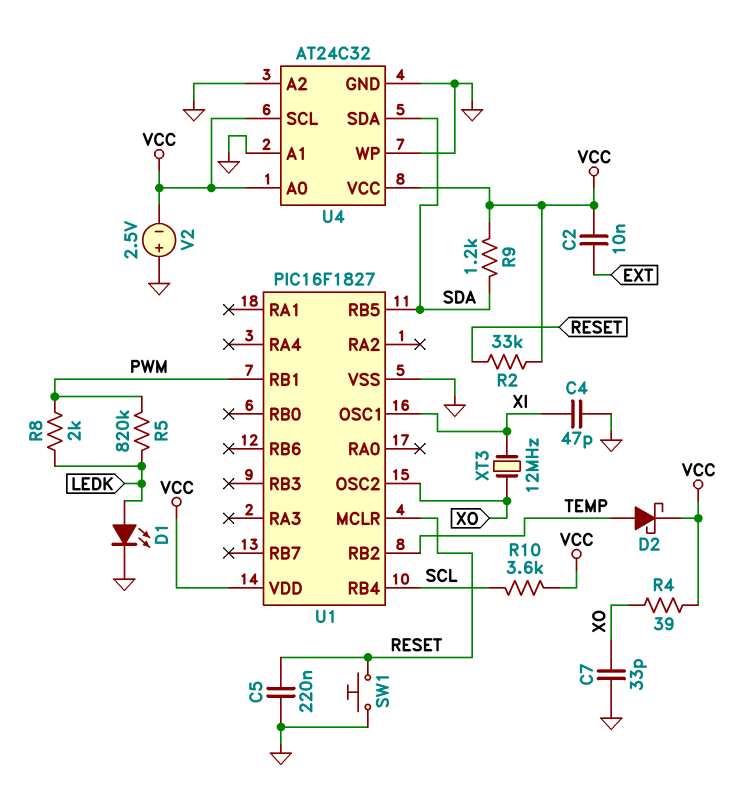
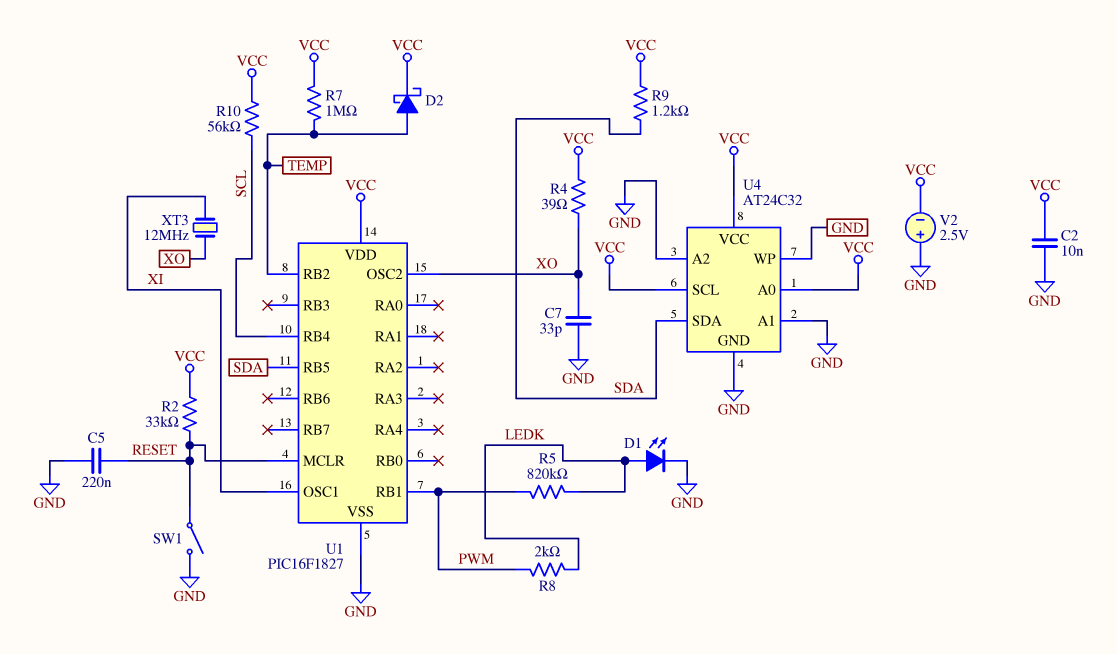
C2: 10nF (EXT, VCC) -> 10nF (GND, VCC)
C4: 47pF (GND, XI) -> none
R7: none -> 1M (TEMP, VCC)
R10: 3.6k (SCL, VCC) -> 56k (SCL, VCC)
SW1: button (GND, RESET) -> switch (GND, RESET)

